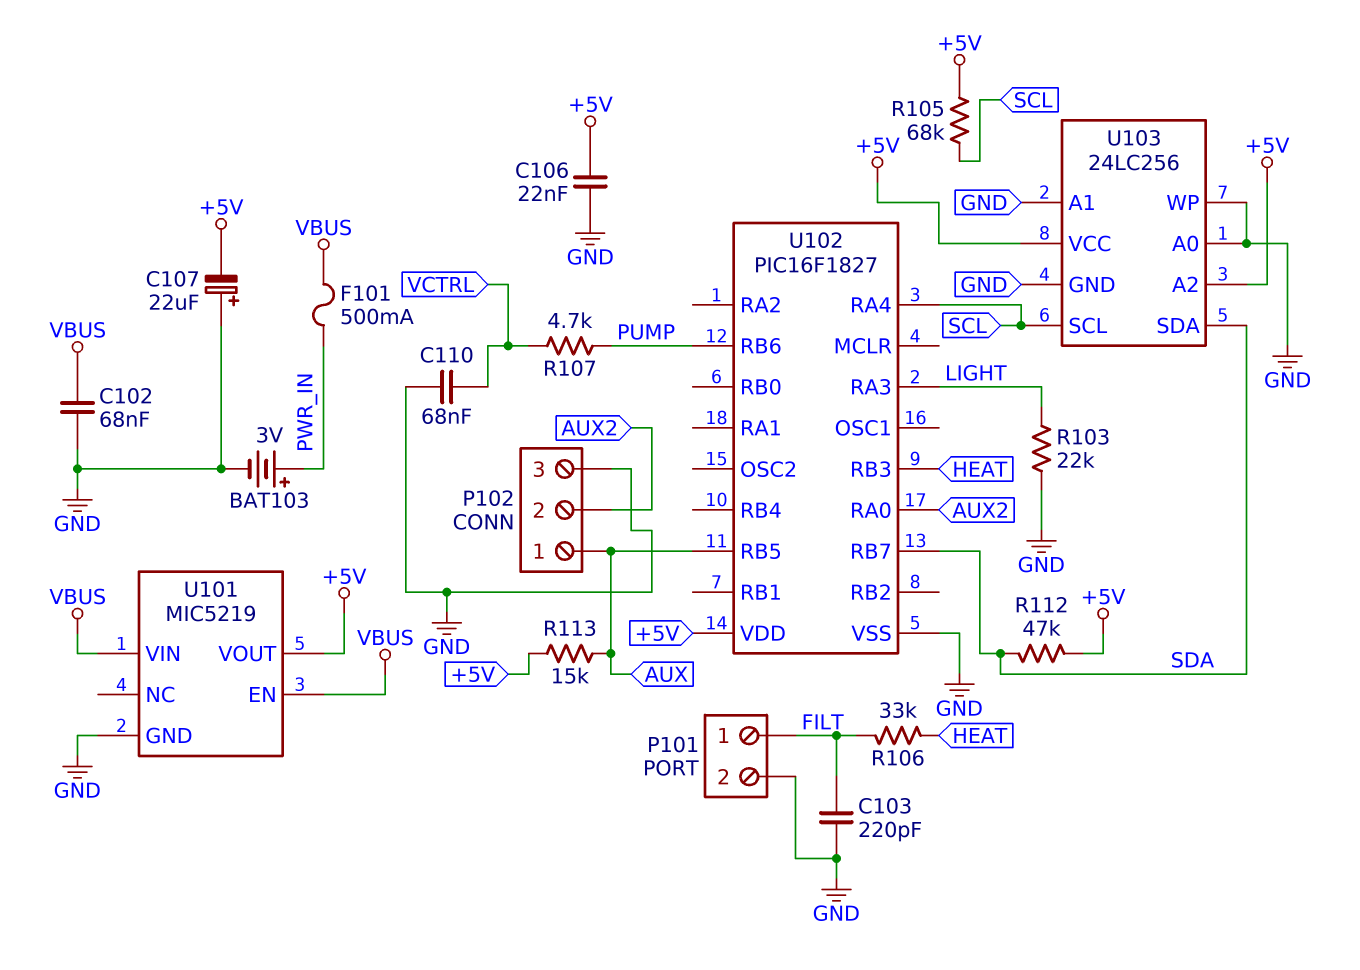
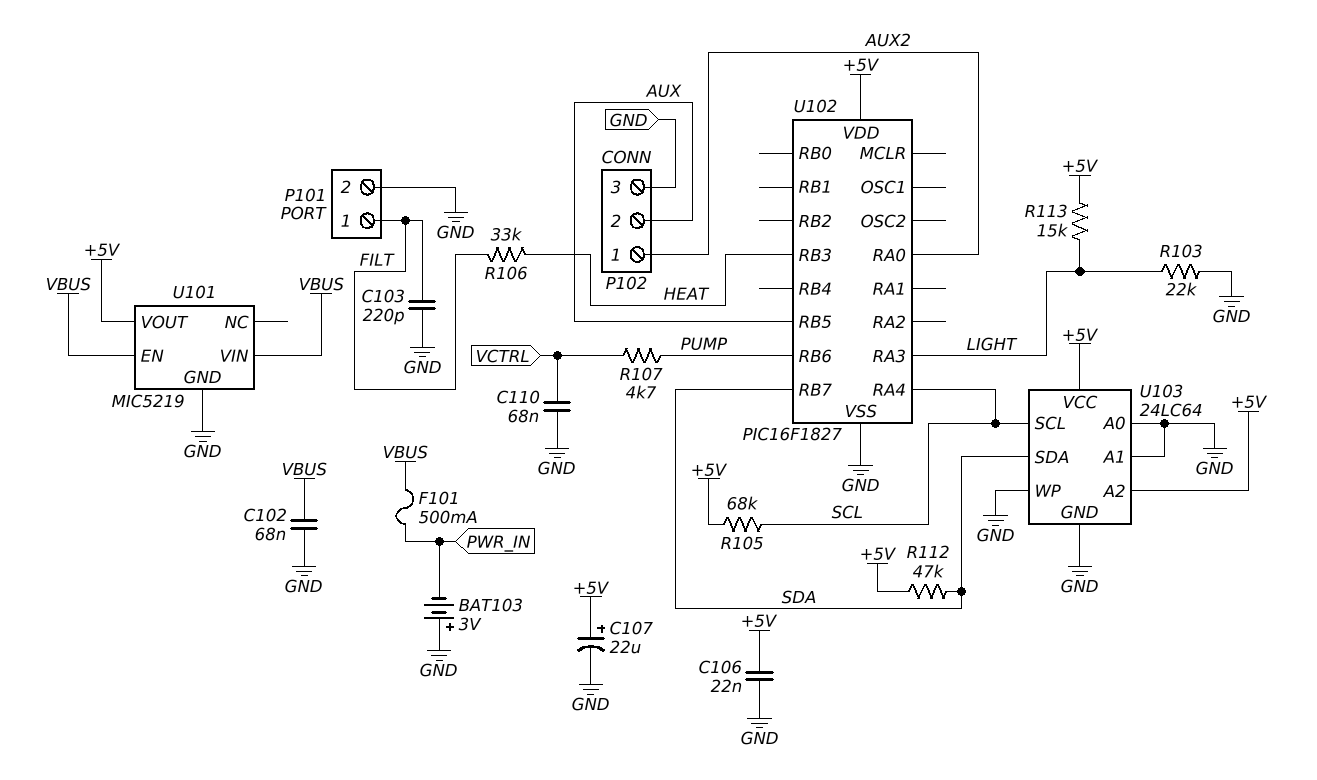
BAT103: 3V (plus PWR_IN, minus GND) -> 3V (plus GND, minus PWR_IN)
C107: 22uF (plus GND, minus +5V) -> 22uF (plus +5V, minus GND)
P102 pin 1: AUX -> AUX2
P102 pin 2: AUX2 -> AUX
R113: 15k (+5V, AUX) -> 15k (+5V, LIGHT)
U103: 24LC256 -> 24LC64

